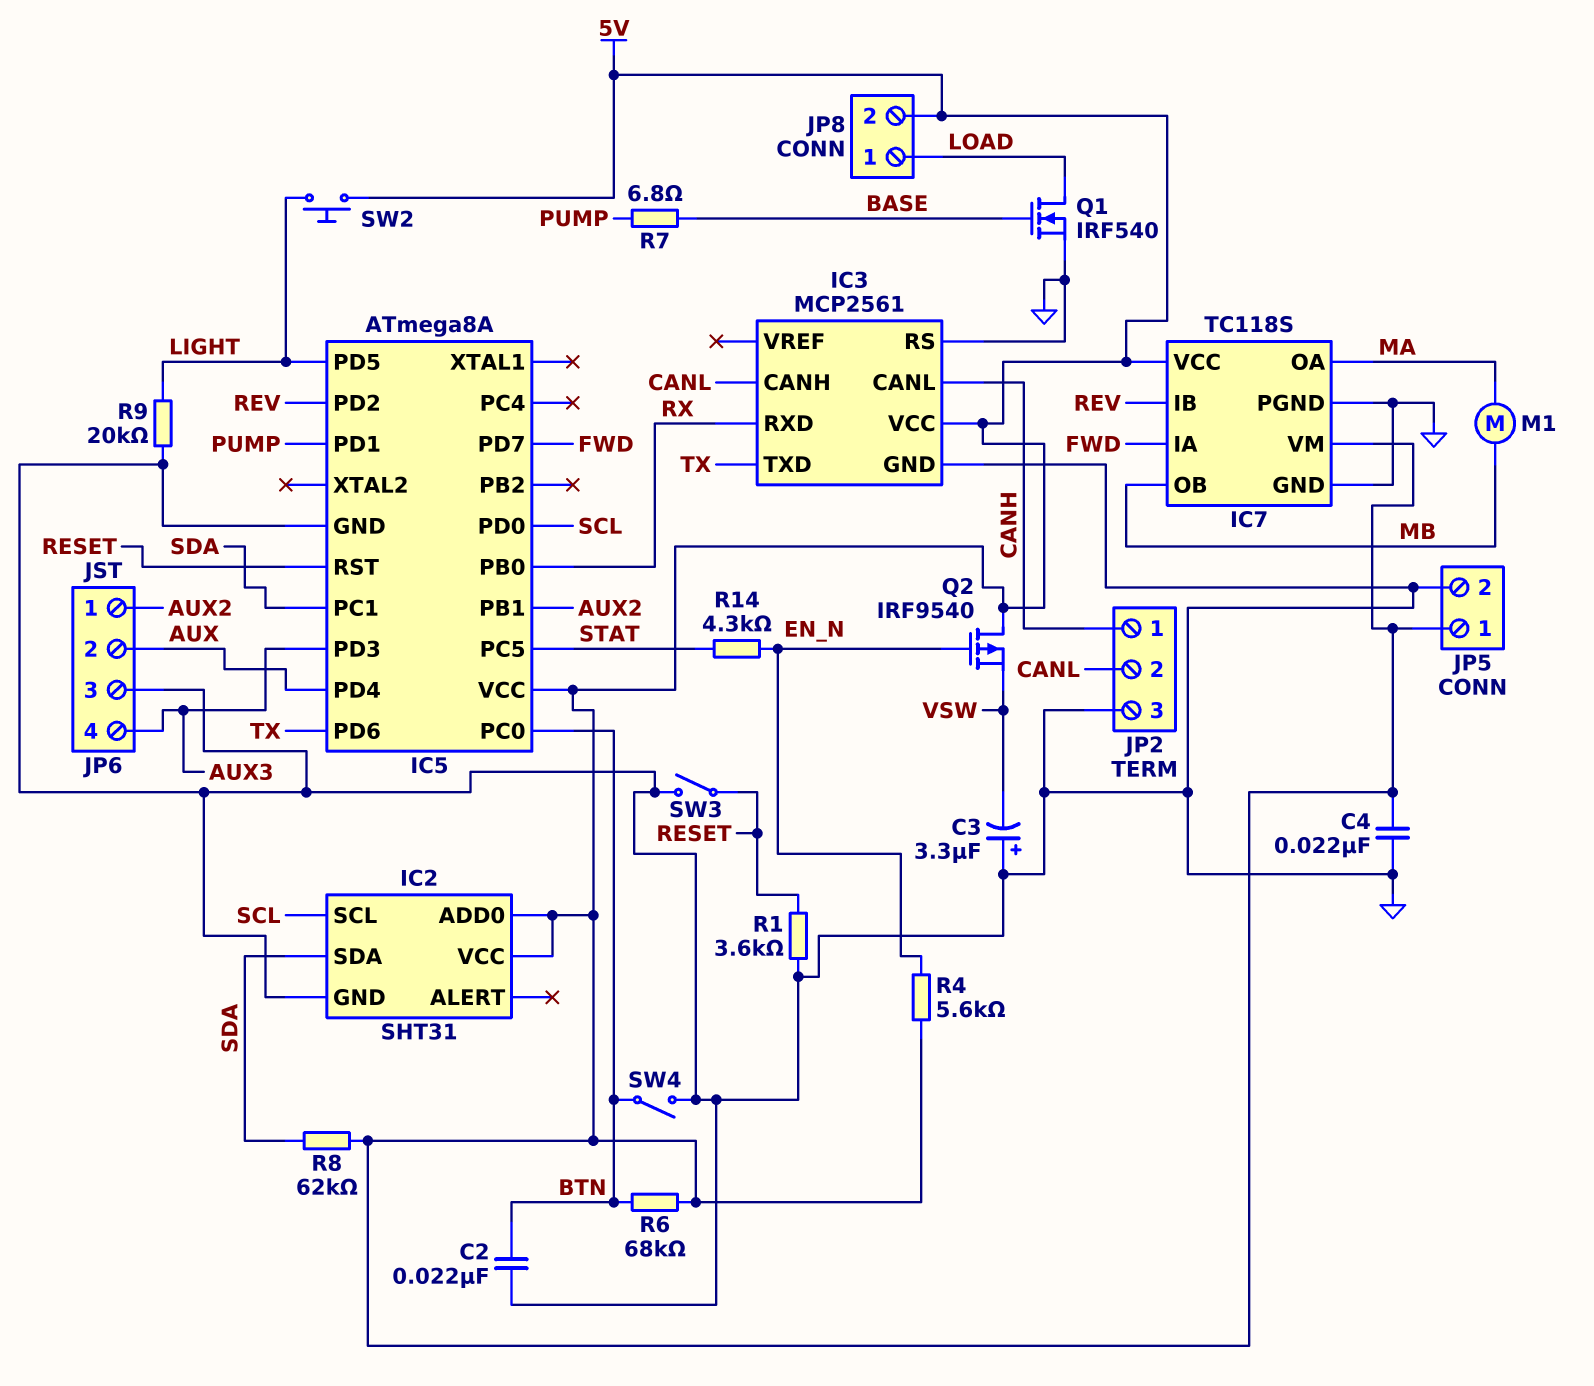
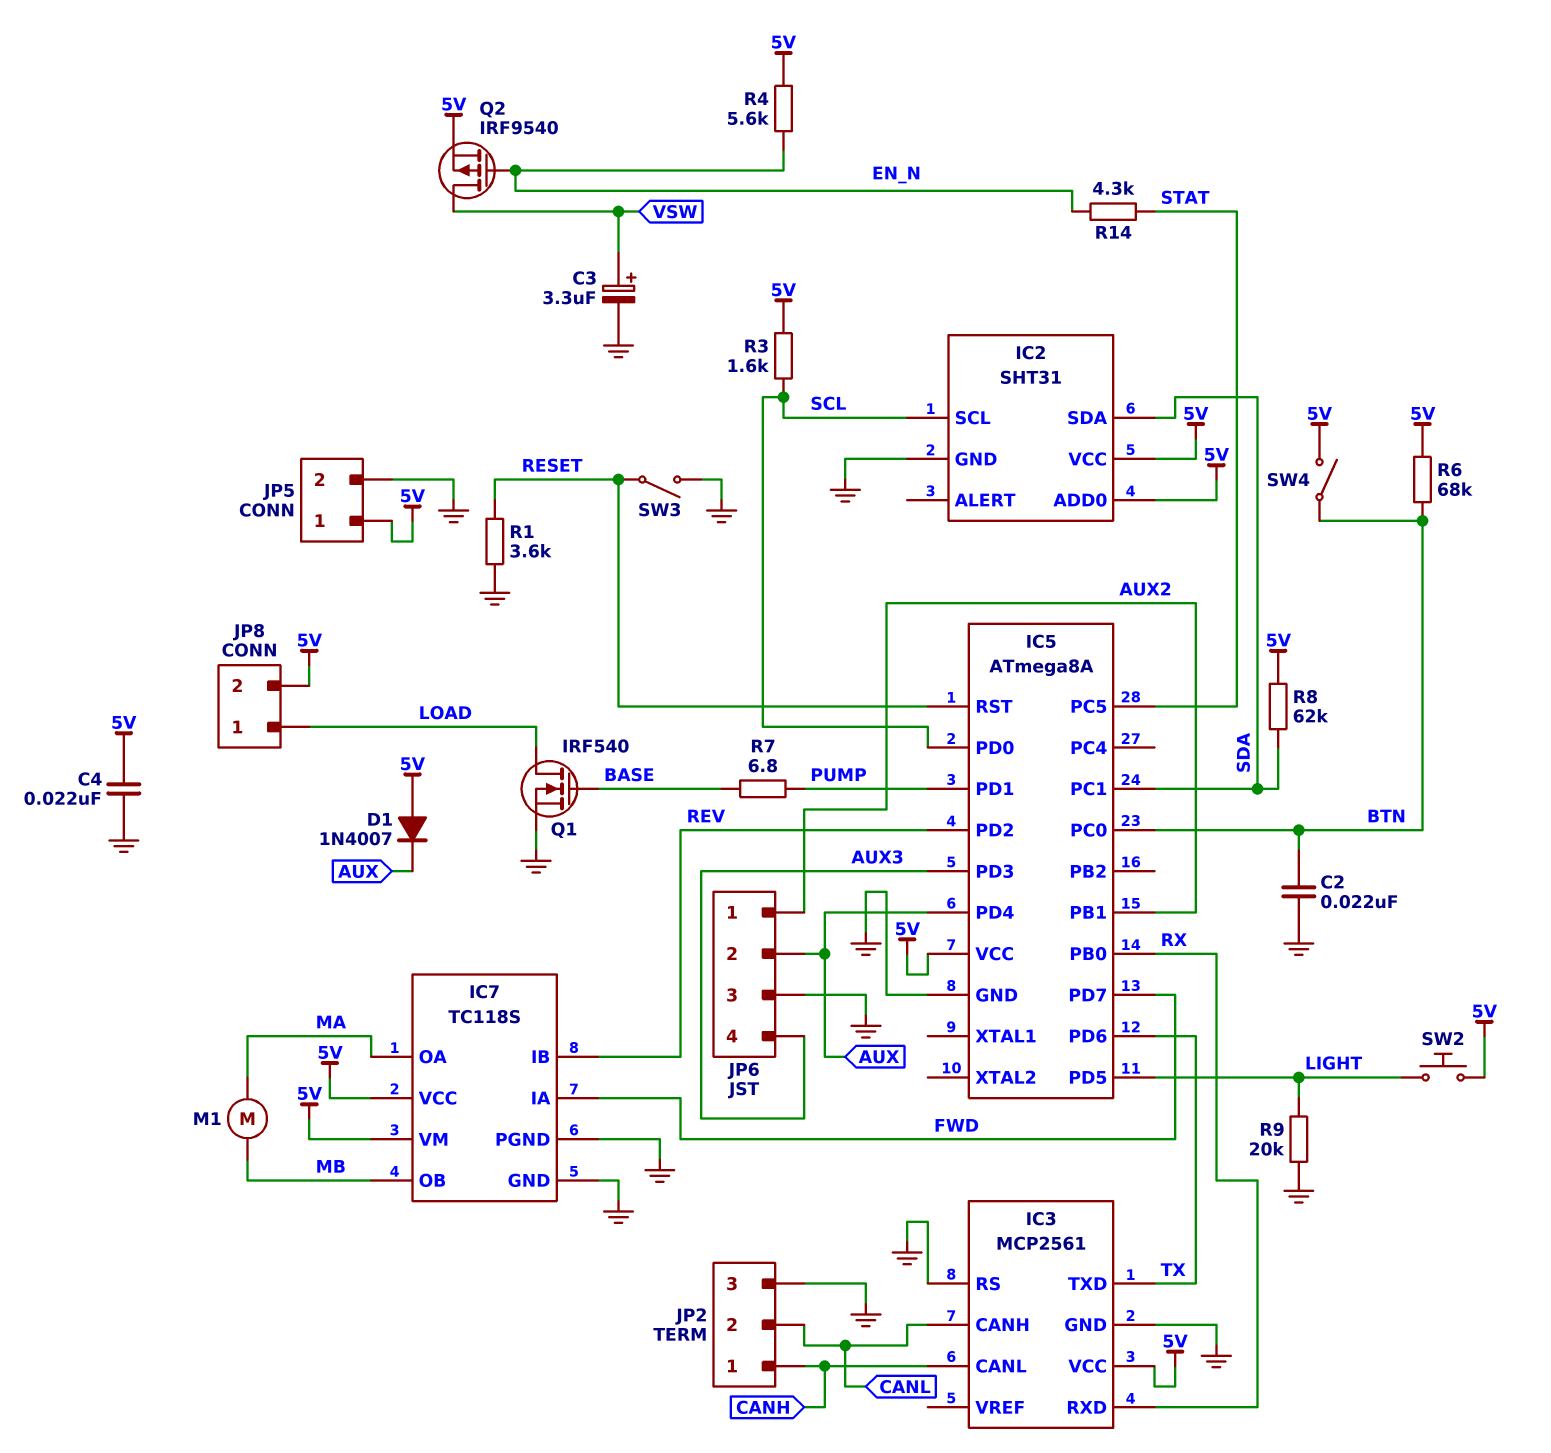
C3: 3.3uF (plus GND, minus VSW) -> 3.3uF (plus VSW, minus GND)
D1: none -> diode 1N4007 (A 5V, K AUX)
Q2: PMOS IRF9540 (G EN_N, D 5V, S VSW) -> PMOS IRF9540 (G EN_N, D VSW, S 5V)
R3: none -> 1.6k (5V, SCL)
SW4: switch (BTN, GND) -> switch (5V, BTN)

